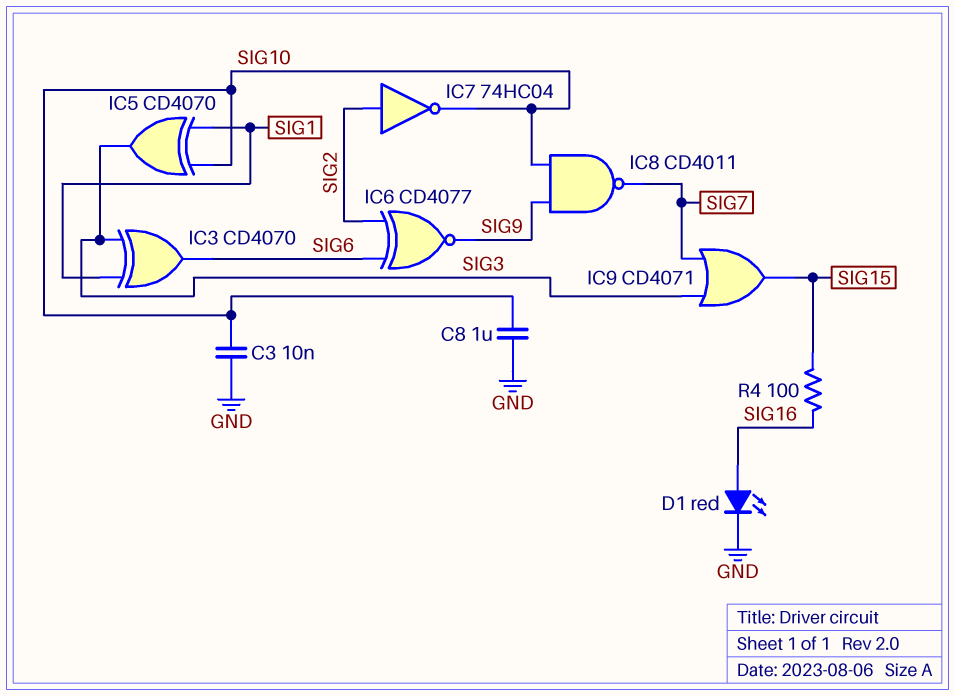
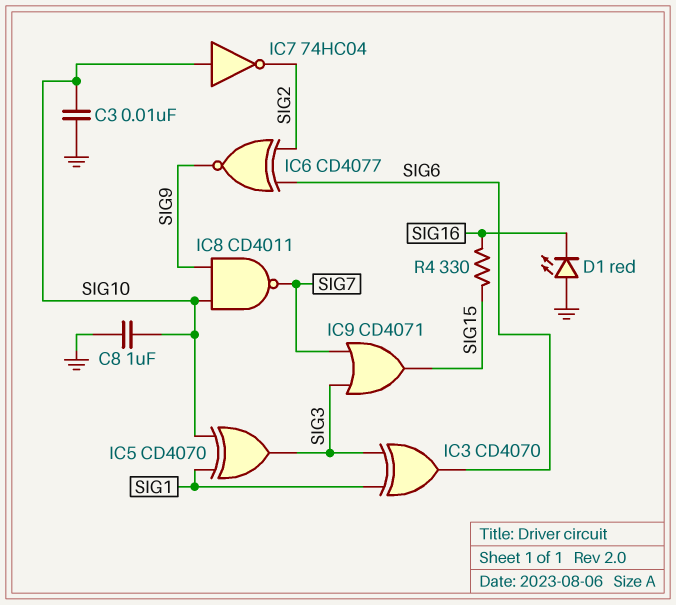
D1: LED red (A SIG16, K GND) -> LED red (A GND, K SIG16)
IC7: NOT 74HC04 (in SIG2, out SIG10) -> NOT 74HC04 (in SIG10, out SIG2)
R4: 100 (SIG15, SIG16) -> 330 (SIG15, SIG16)

